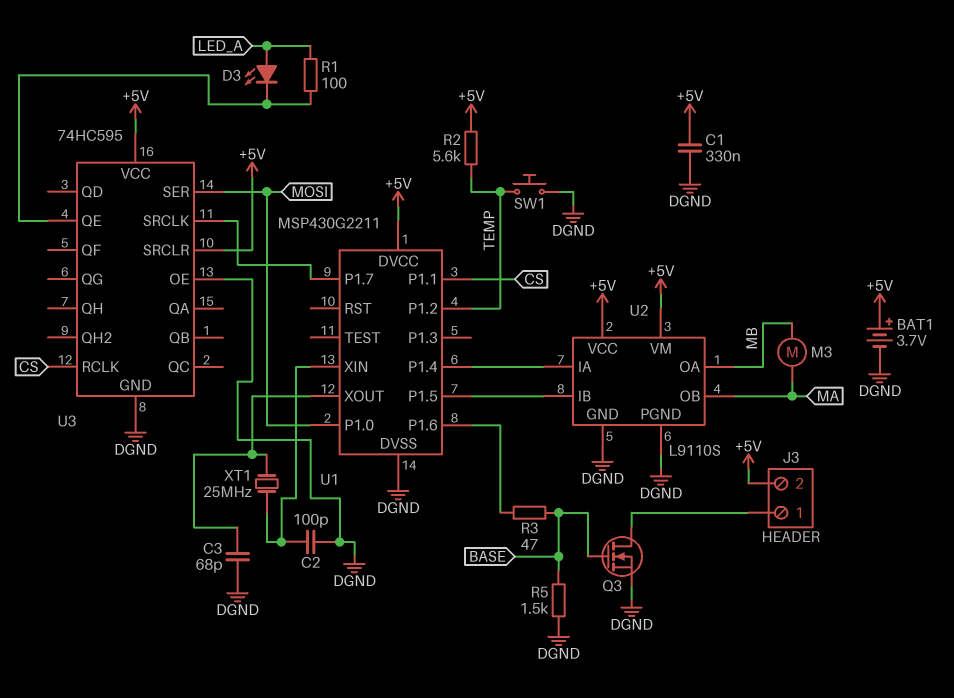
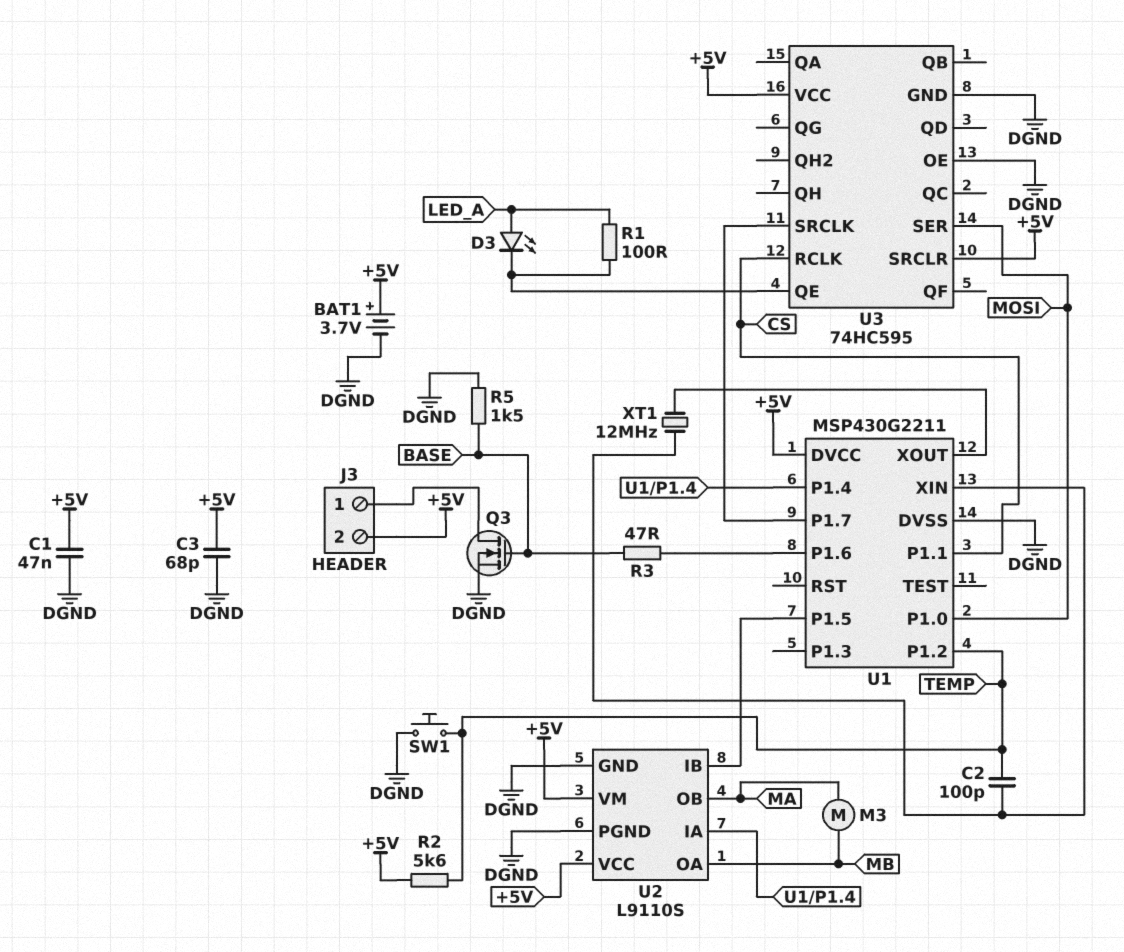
C1: 330nF (+5V, DGND) -> 47nF (+5V, DGND)
C2: 100pF (DGND, U1/XIN) -> 100pF (TEMP, U1/XIN)
C3: 68pF (DGND, U1/XOUT) -> 68pF (+5V, DGND)
XT1: 25MHz (U1/XIN, U1/XOUT) -> 12MHz (U1/XIN, U1/XOUT)

